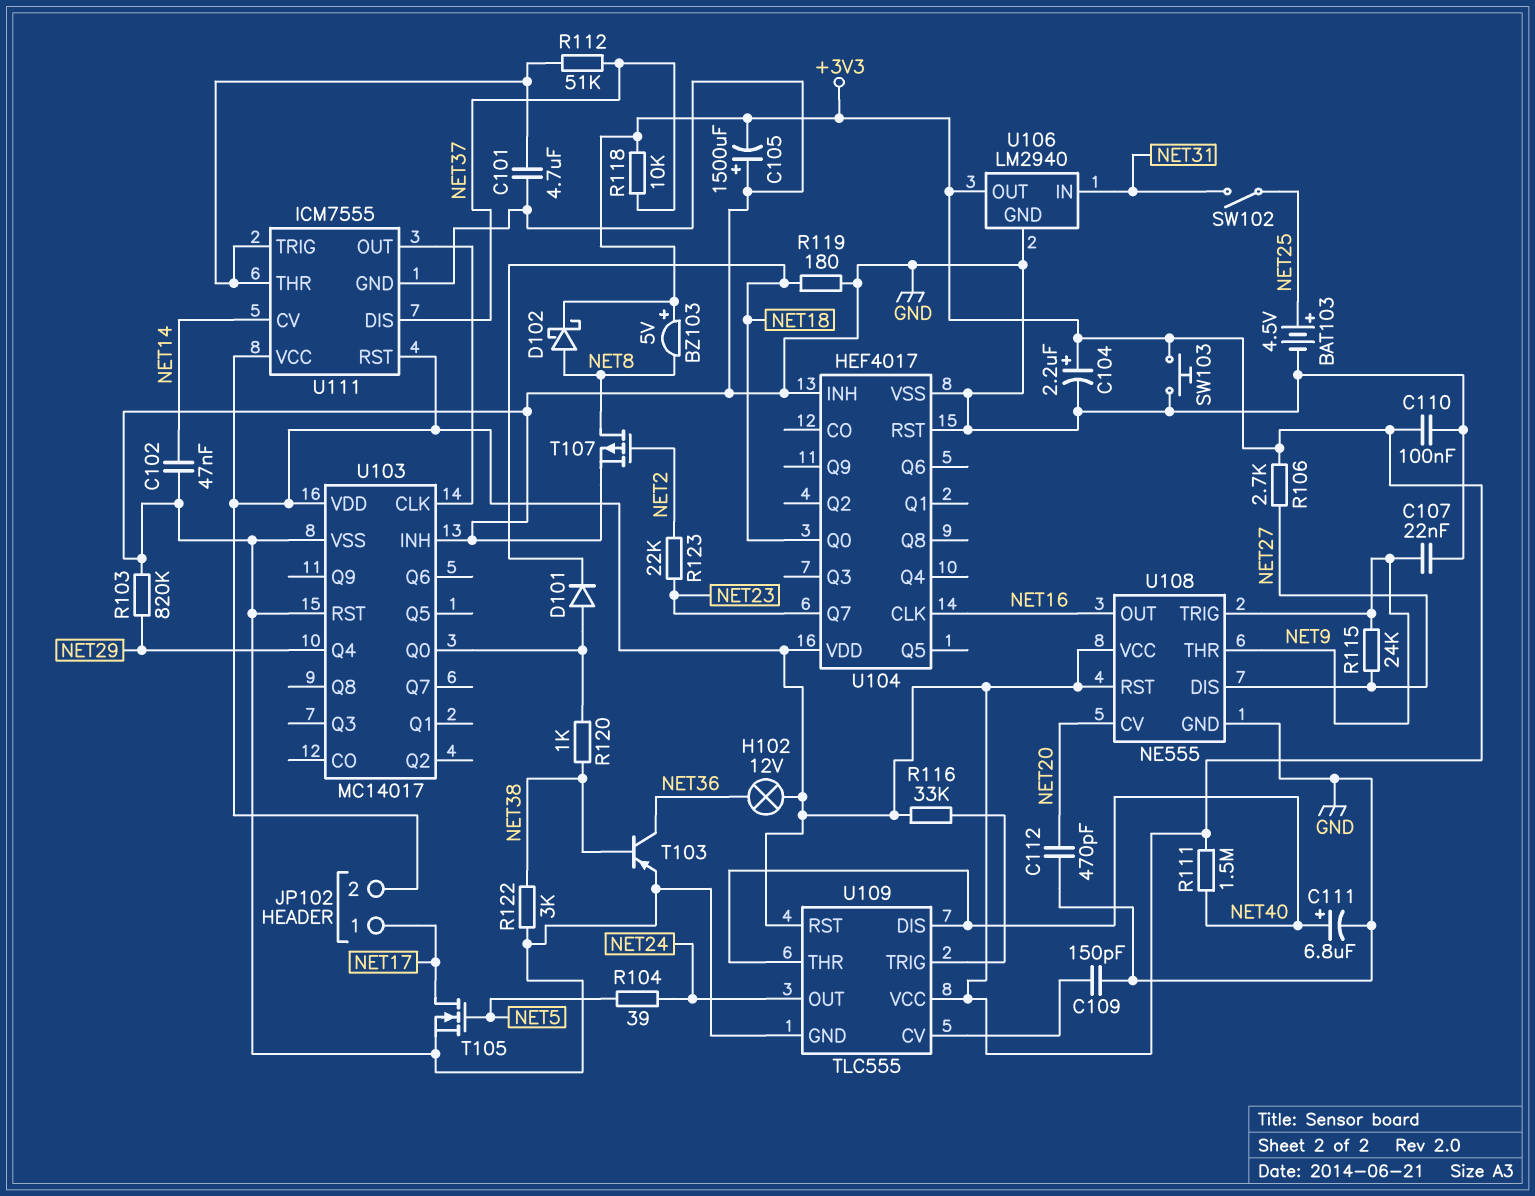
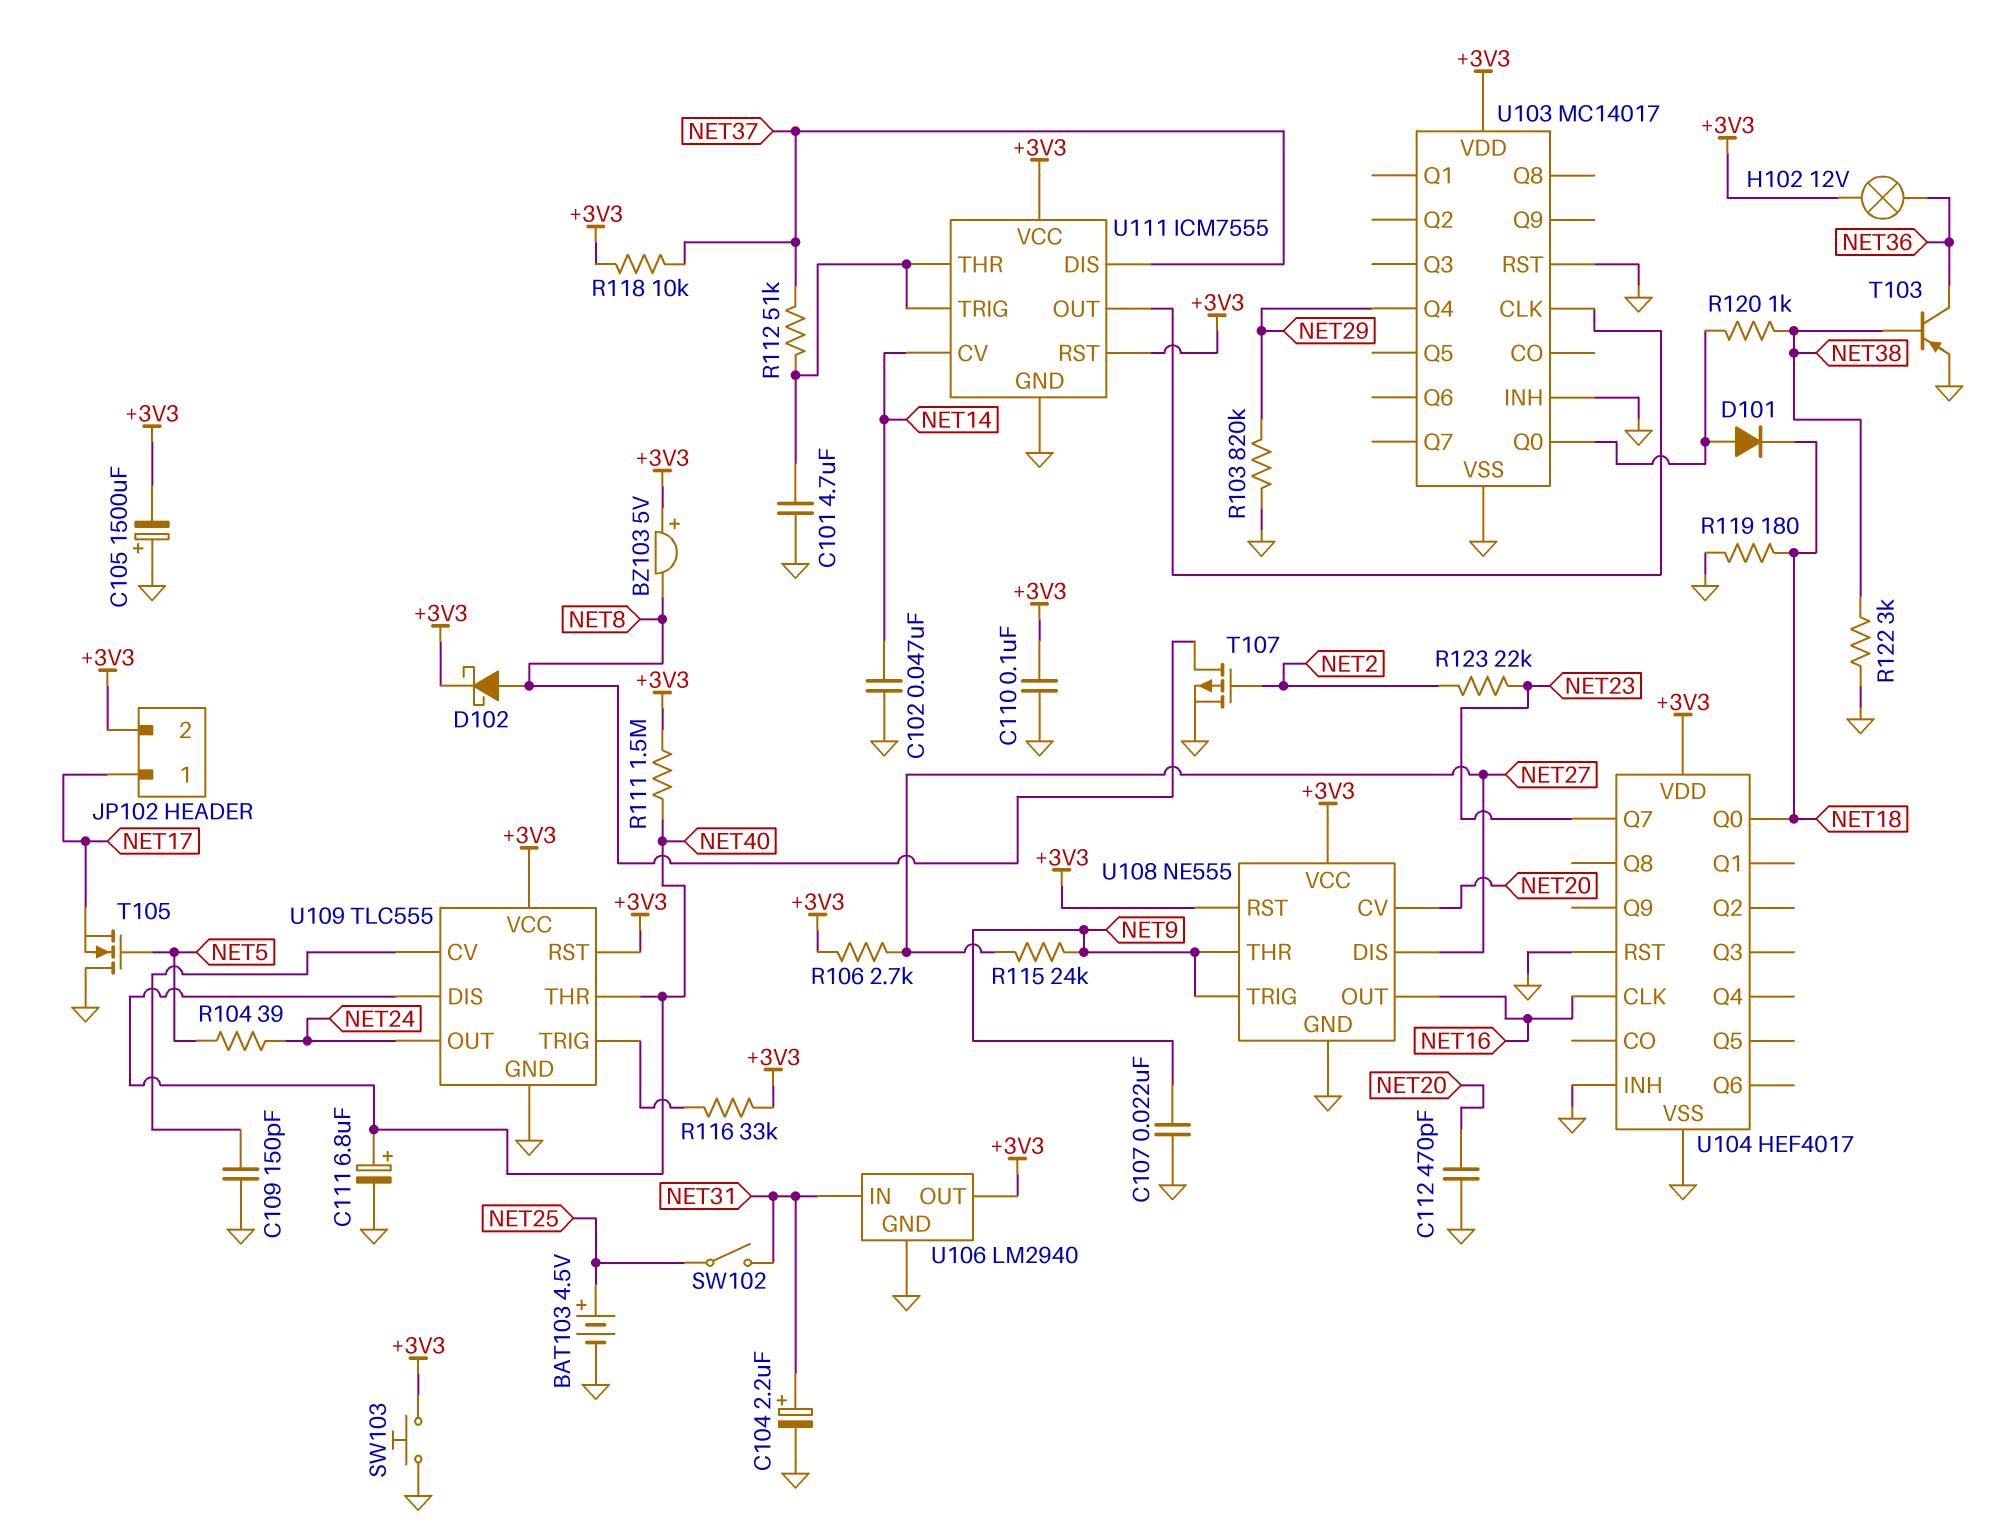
C104: 2.2uF (plus +3V3, minus GND) -> 2.2uF (plus NET31, minus GND)
T105: NMOS (G NET5, D NET17, S GND) -> NMOS (G NET5, D GND, S NET17)

